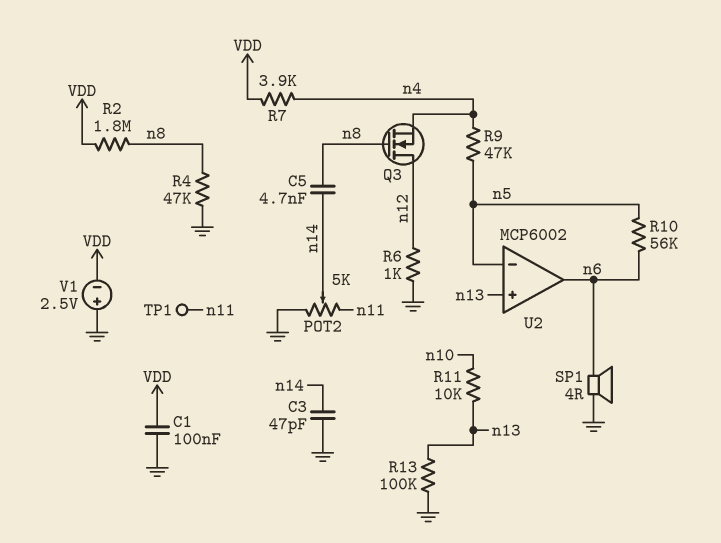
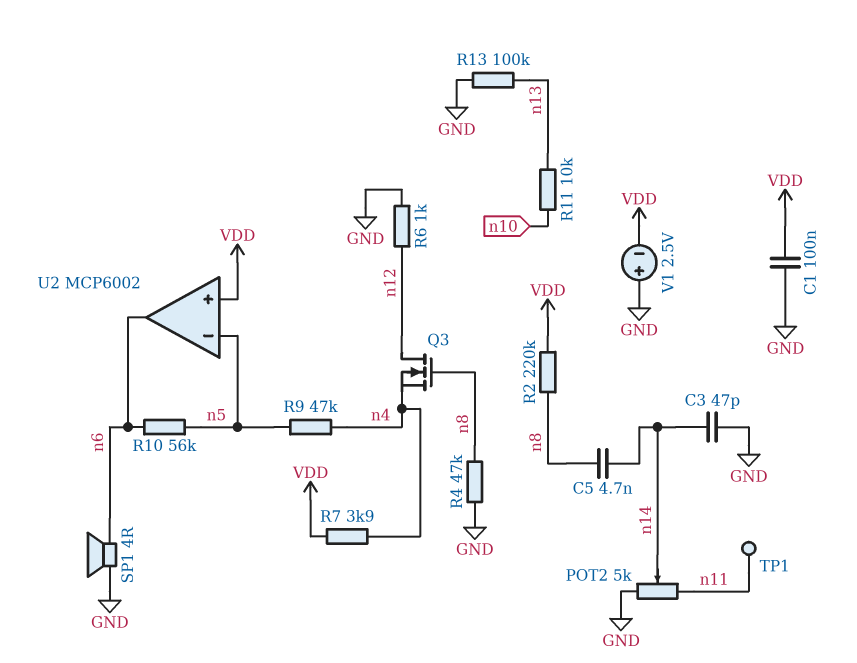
R2: 1.8M (VDD, n8) -> 220k (VDD, n8)
U2 pin in+: n13 -> VDD

